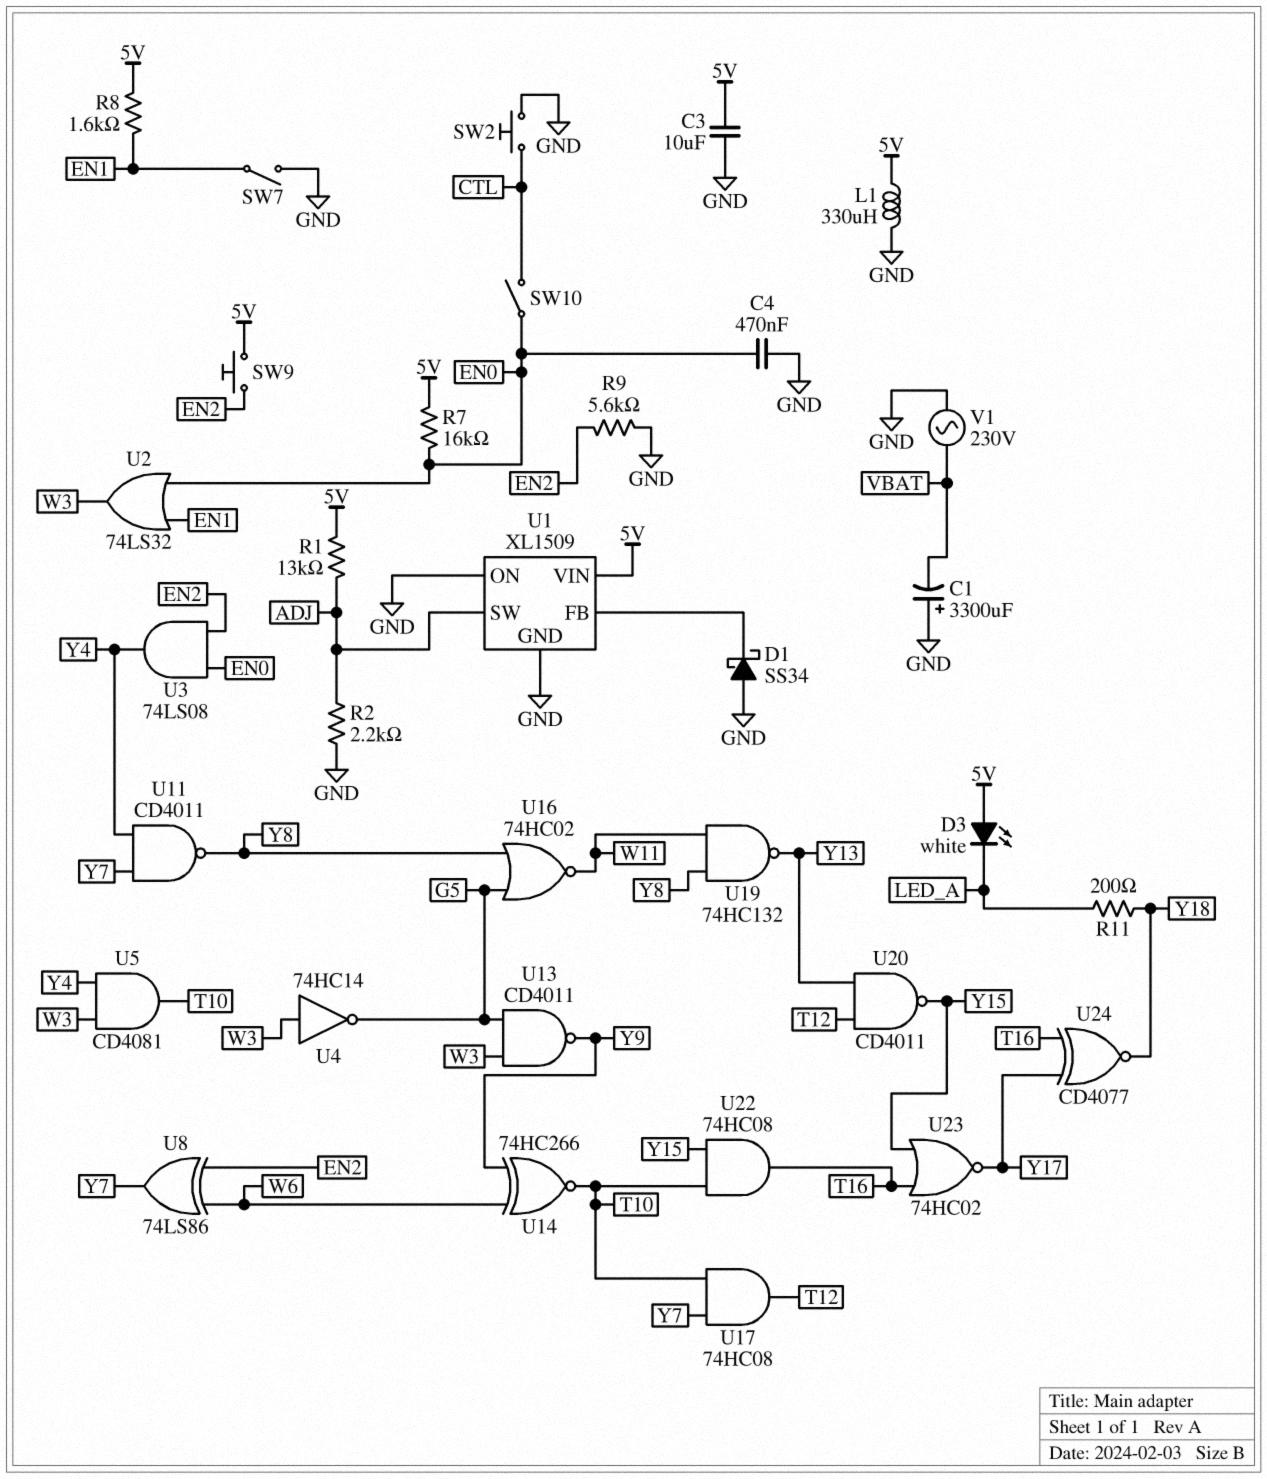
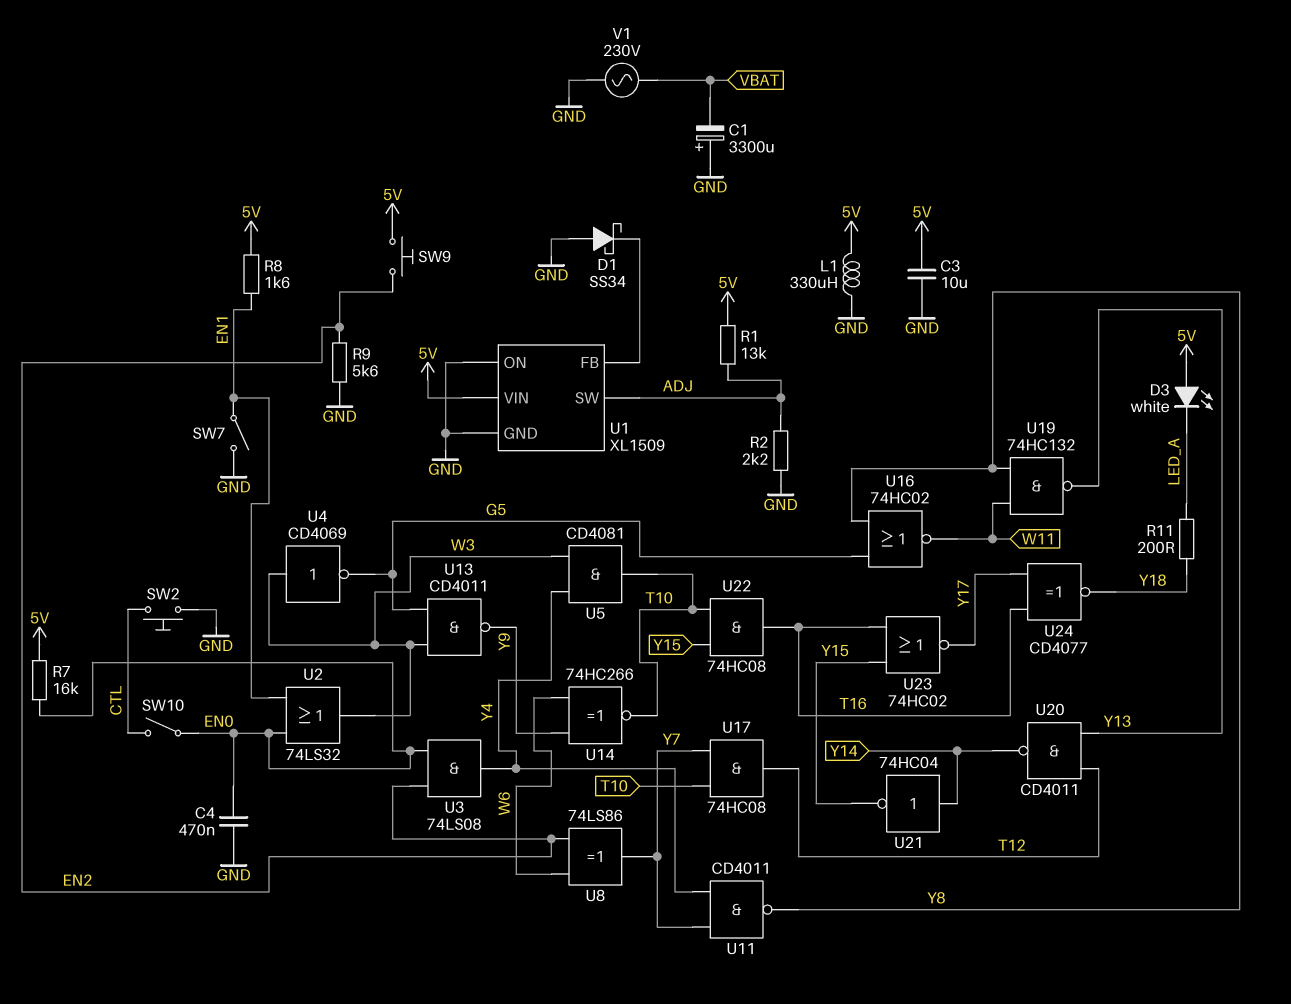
U4: NOT 74HC14 (in W3, out G5) -> NOT CD4069 (in W3, out G5)
U20: NAND CD4011 (in T12, in Y13, out Y15) -> NAND CD4011 (in T12, in Y13, out Y14)
U21: none -> NOT 74HC04 (in Y14, out Y15)

